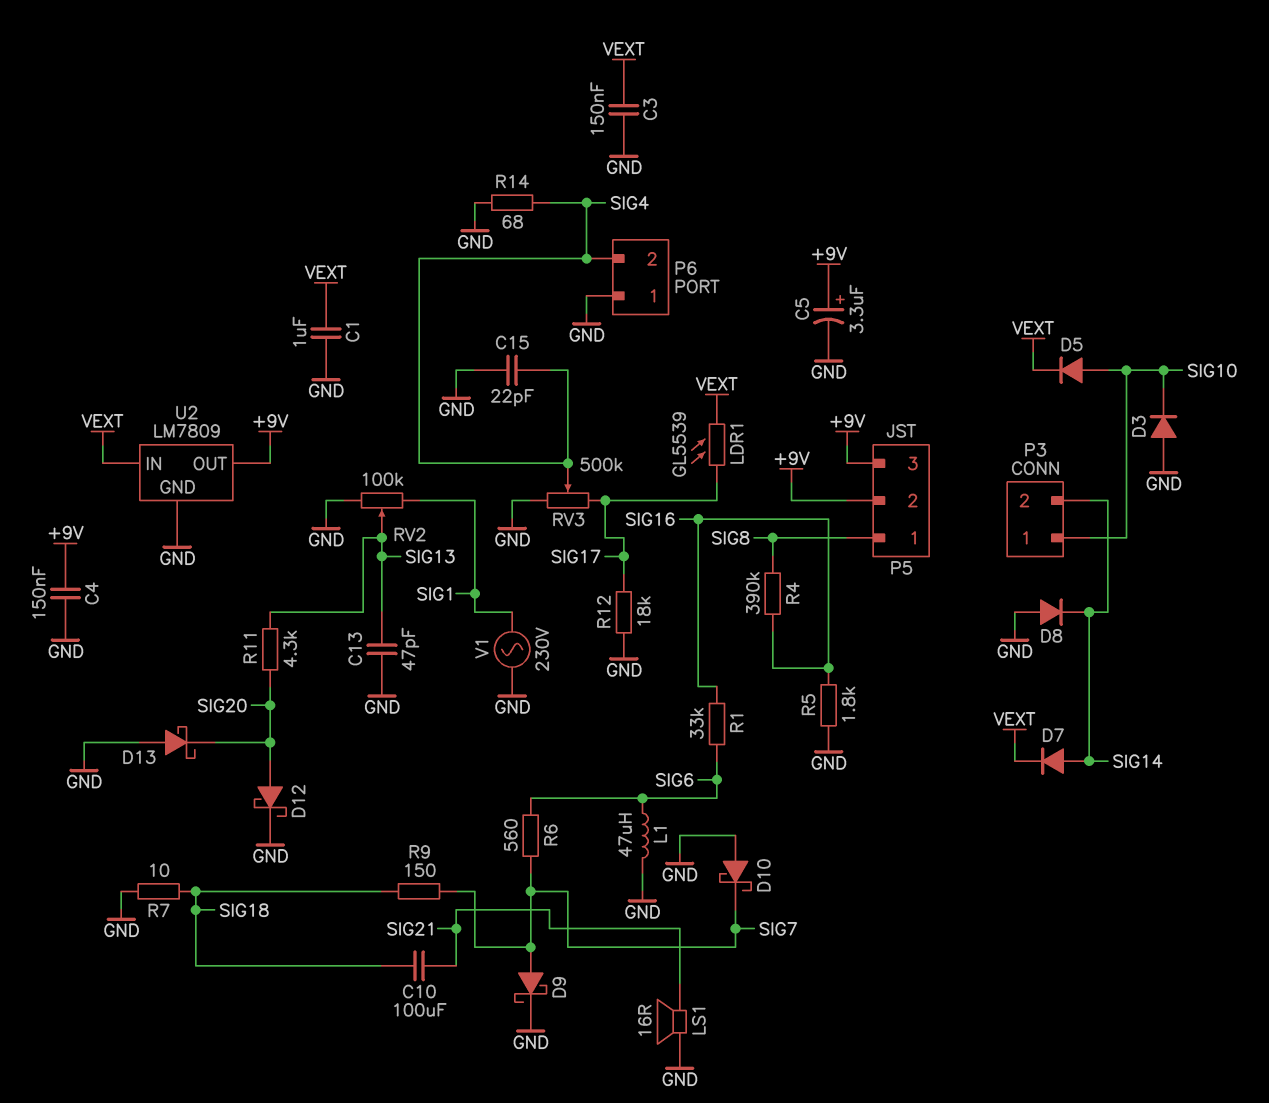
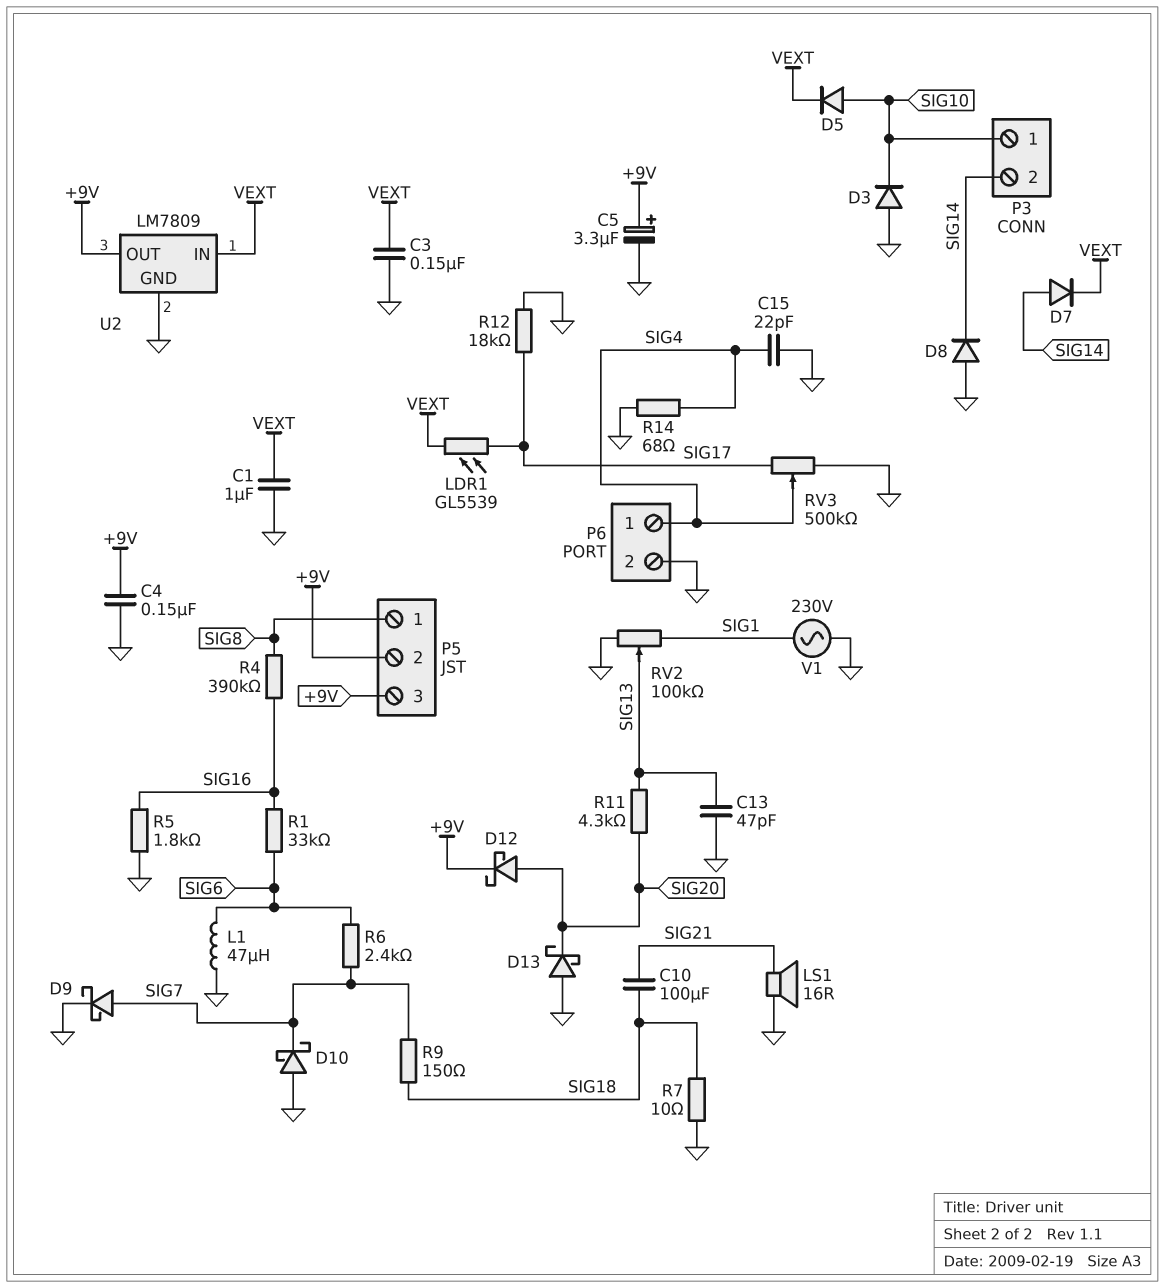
D12: schottky (A SIG20, K GND) -> schottky (A SIG20, K +9V)
P6 pin 1: GND -> SIG4
P6 pin 2: SIG4 -> GND
R6: 560 (SIG6, SIG7) -> 2.4k (SIG6, SIG7)

